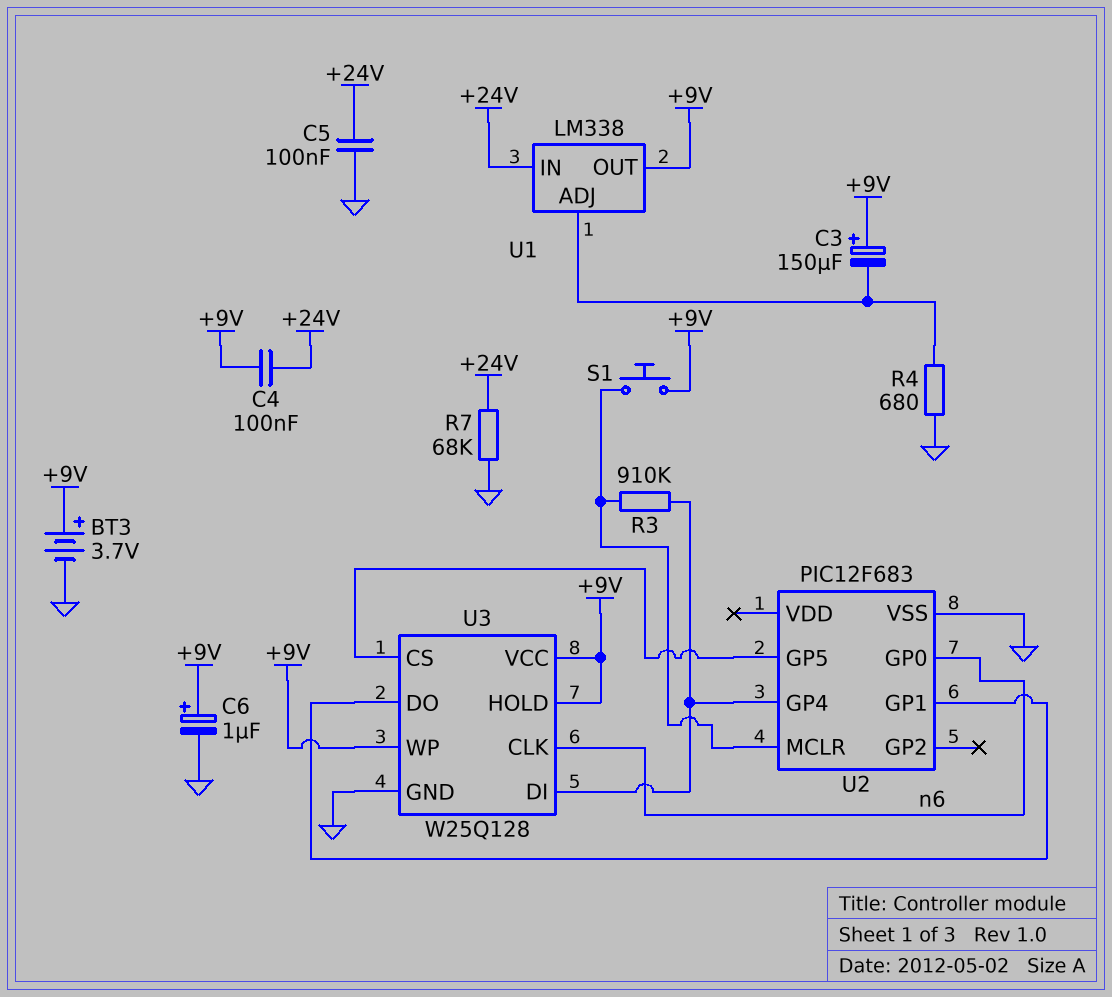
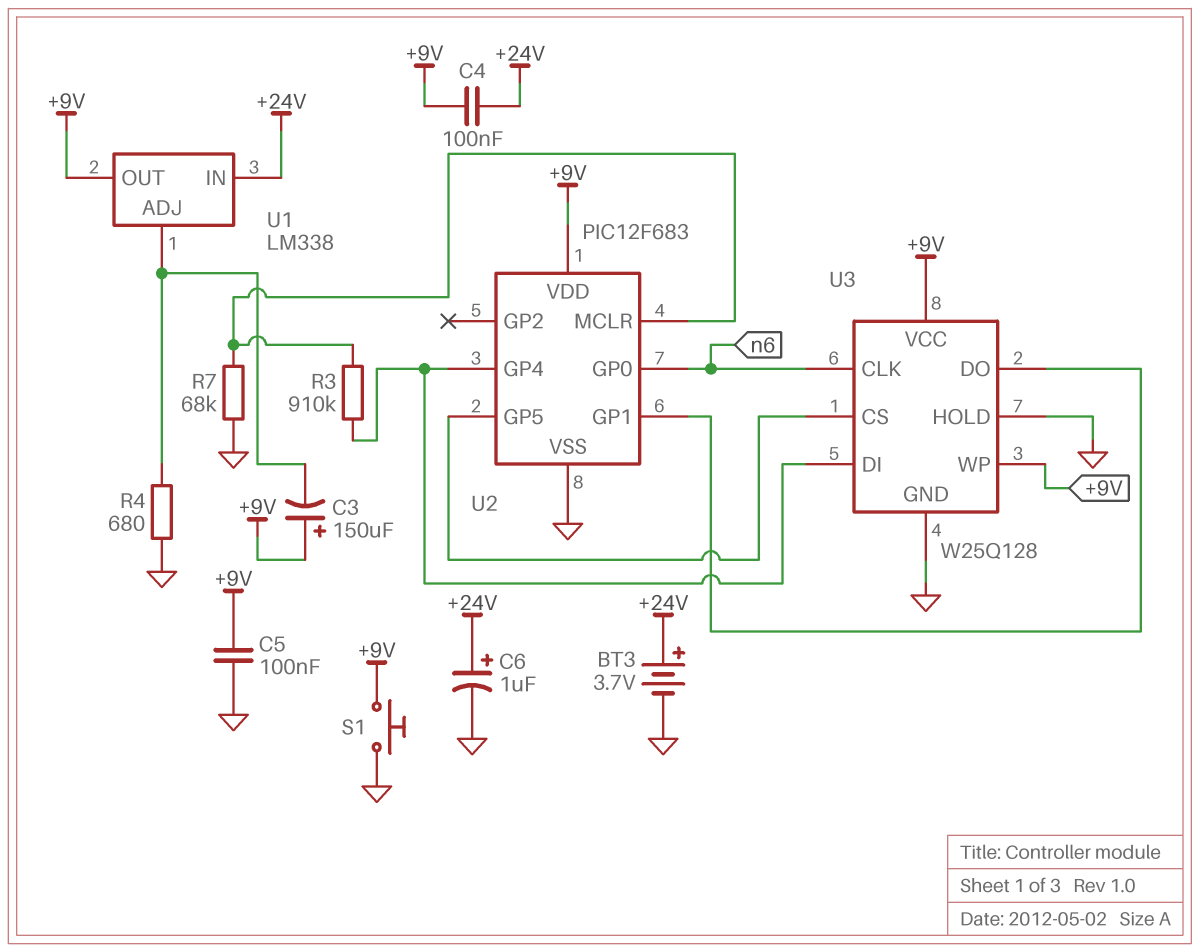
BT3: 3.7V (plus +9V, minus GND) -> 3.7V (plus +24V, minus GND)
C5: 100nF (+24V, GND) -> 100nF (+9V, GND)
C6: 1uF (plus +9V, minus GND) -> 1uF (plus +24V, minus GND)
R7: 68k (+24V, GND) -> 68k (GND, U2/MCLR)
S1: button (+9V, U2/MCLR) -> button (+9V, GND)
U2 pin VDD: none -> +9V
U3 pin HOLD: +9V -> GND

